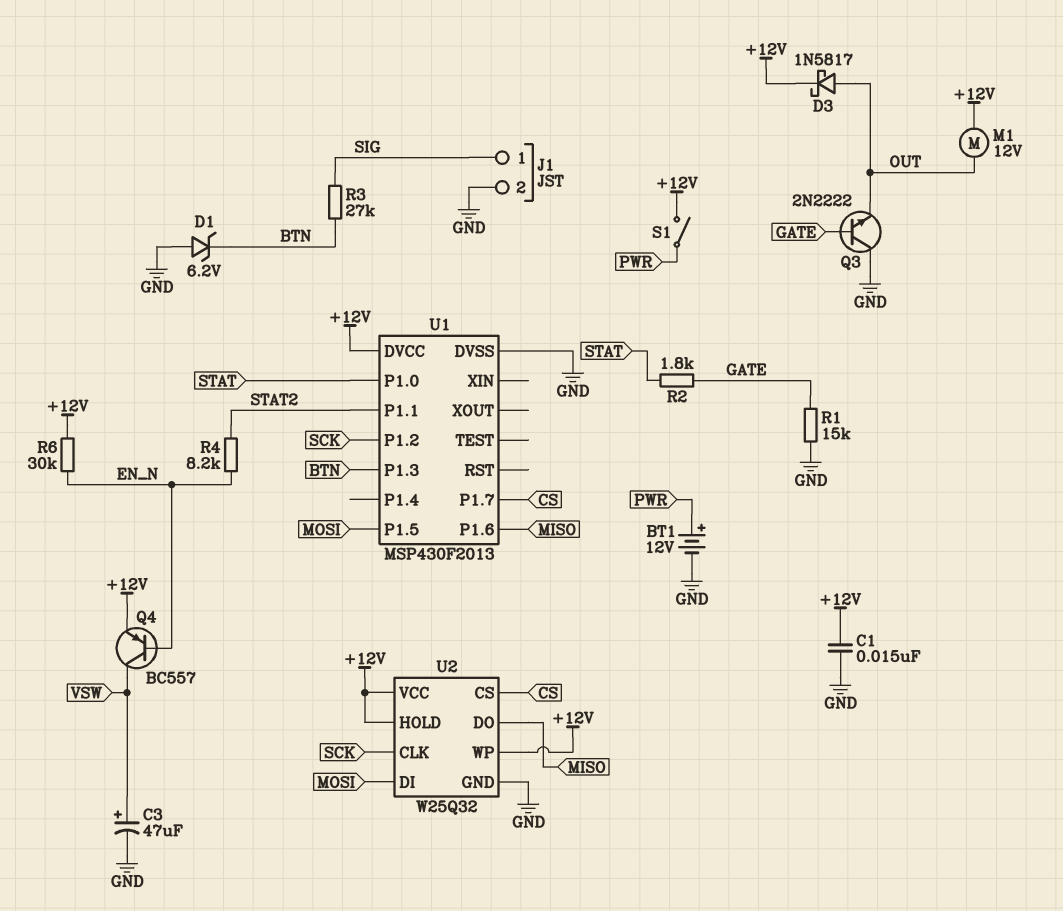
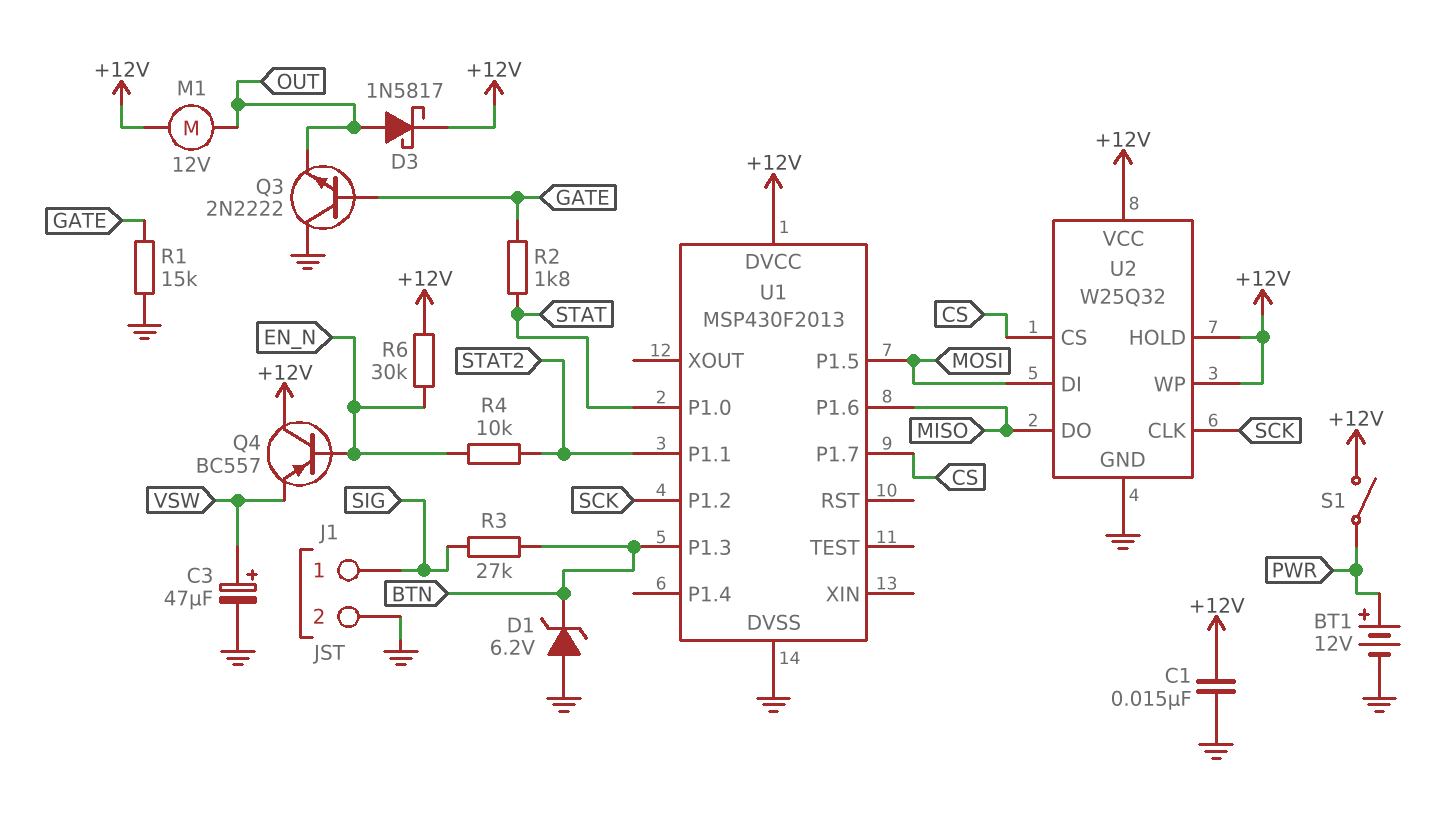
Q4: PNP BC557 (B EN_N, C VSW, E +12V) -> PNP BC557 (B EN_N, C +12V, E VSW)
R4: 8.2k (EN_N, STAT2) -> 10k (EN_N, STAT2)

